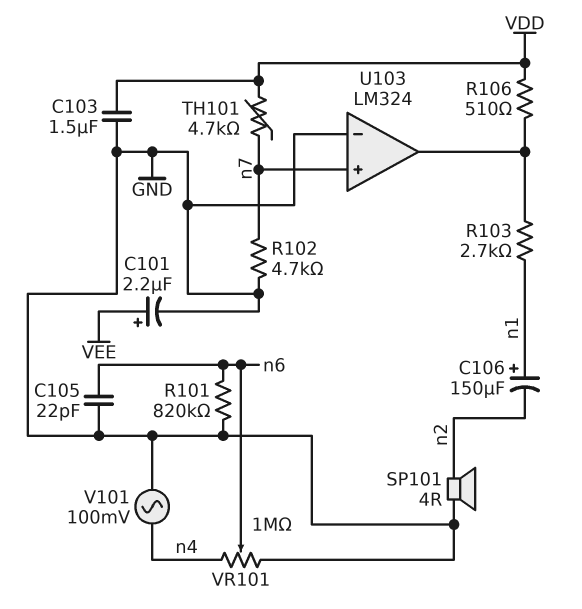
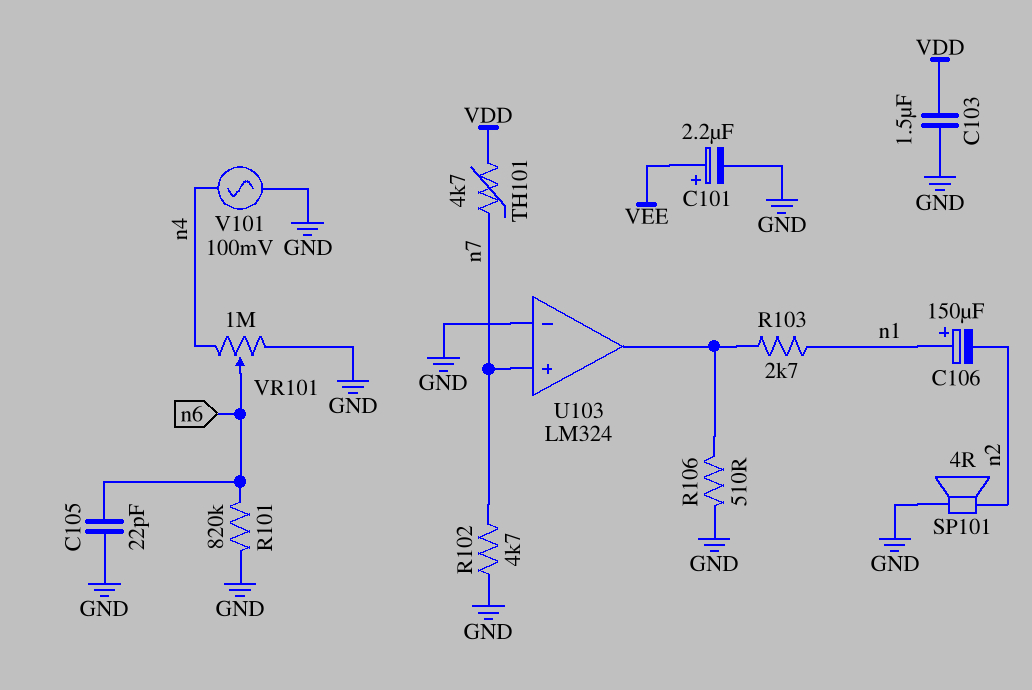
R106: 510 (U103/out, VDD) -> 510 (GND, U103/out)

